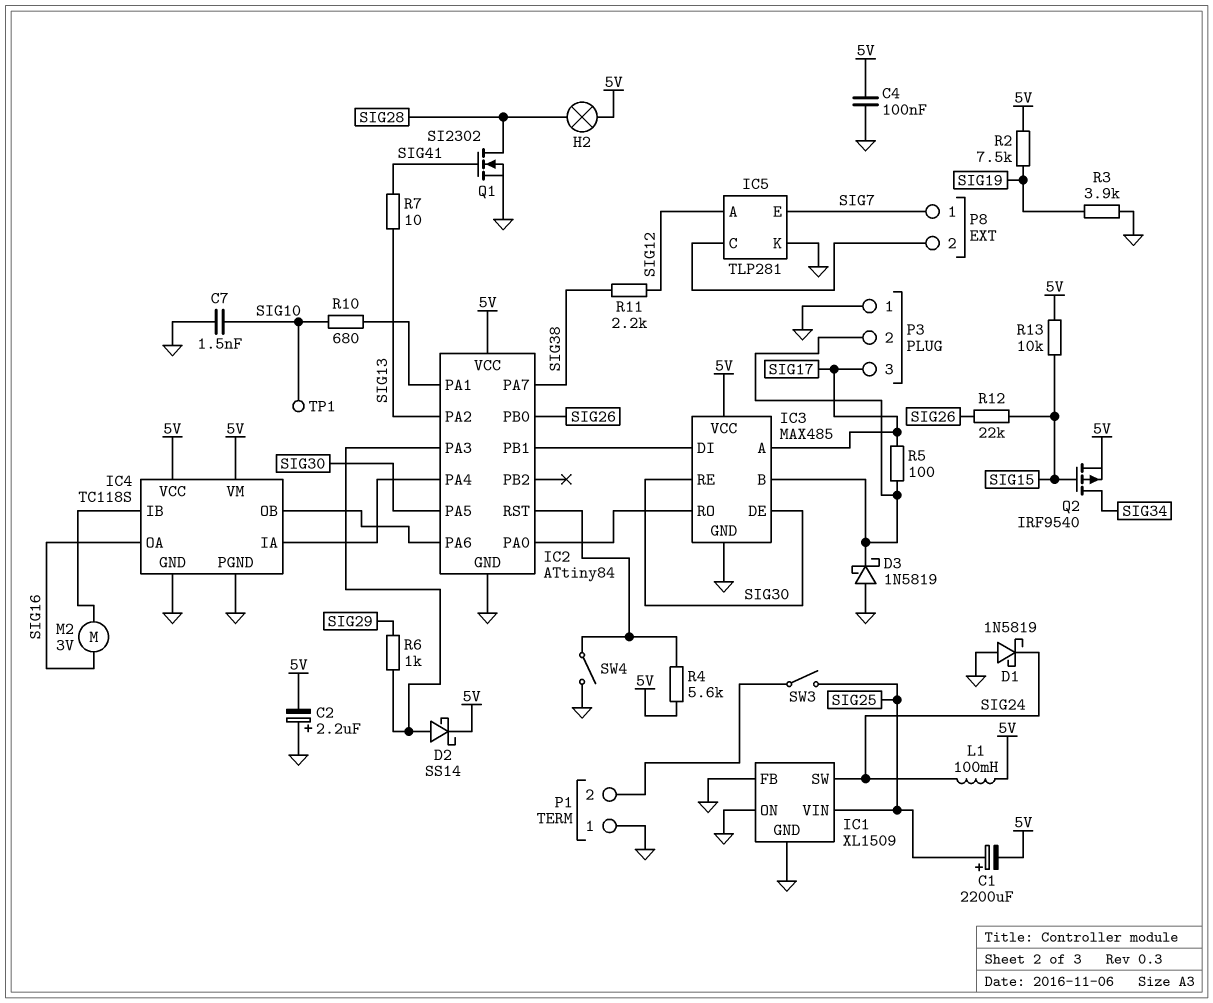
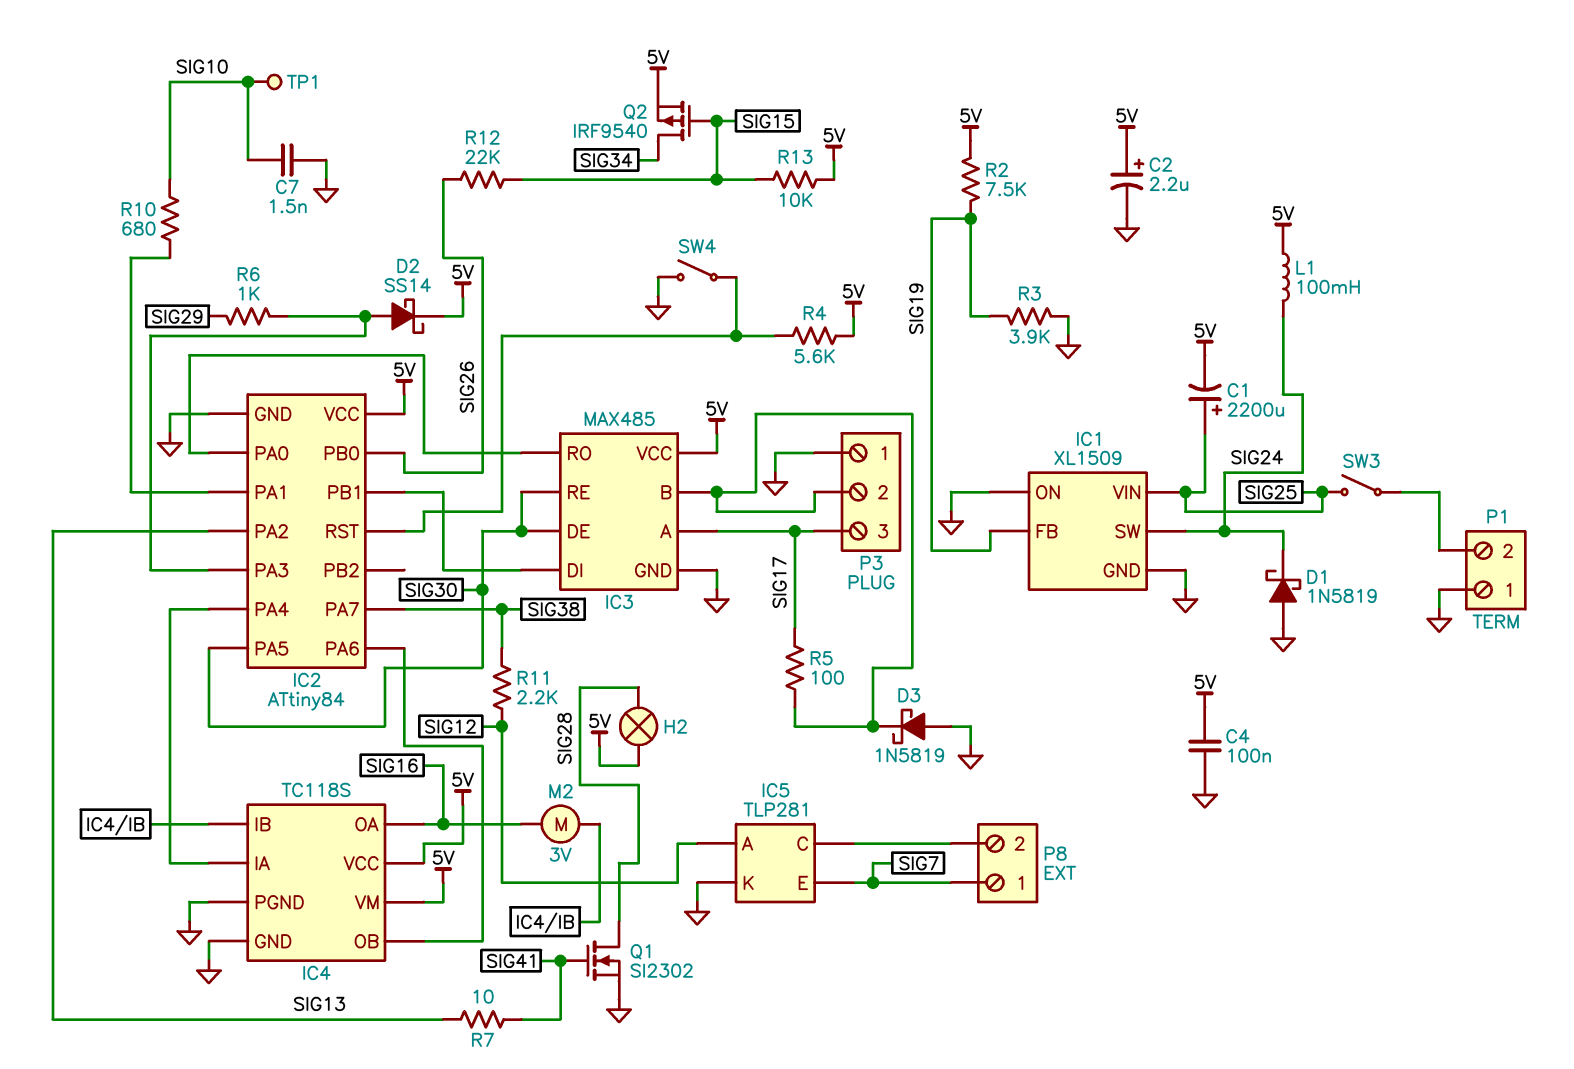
C2: 2.2uF (plus GND, minus 5V) -> 2.2uF (plus 5V, minus GND)
IC1 pin FB: GND -> SIG19

